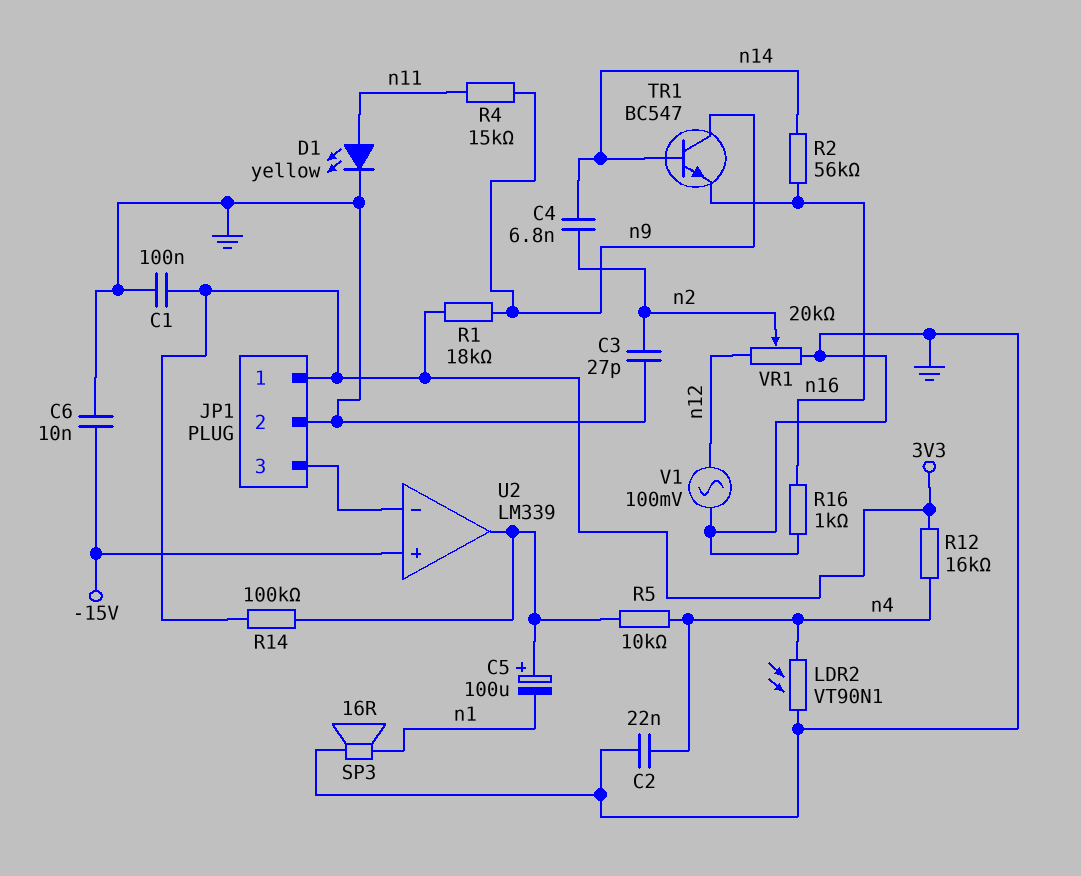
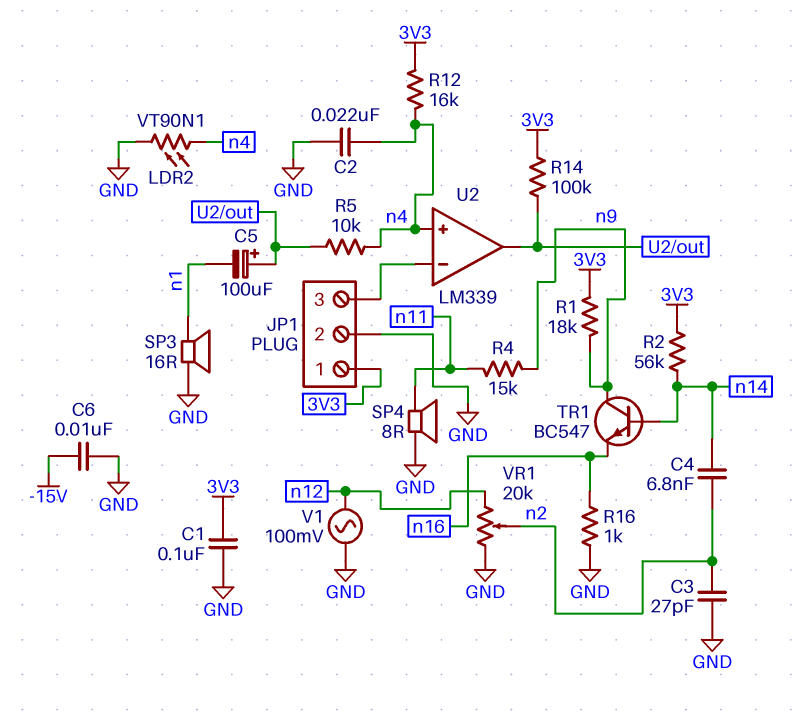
D1: LED yellow (A n11, K GND) -> none
R2: 56k (n14, n16) -> 56k (3V3, n14)
SP4: none -> speaker 8R (GND, n11)
U2 pin in+: -15V -> n4

